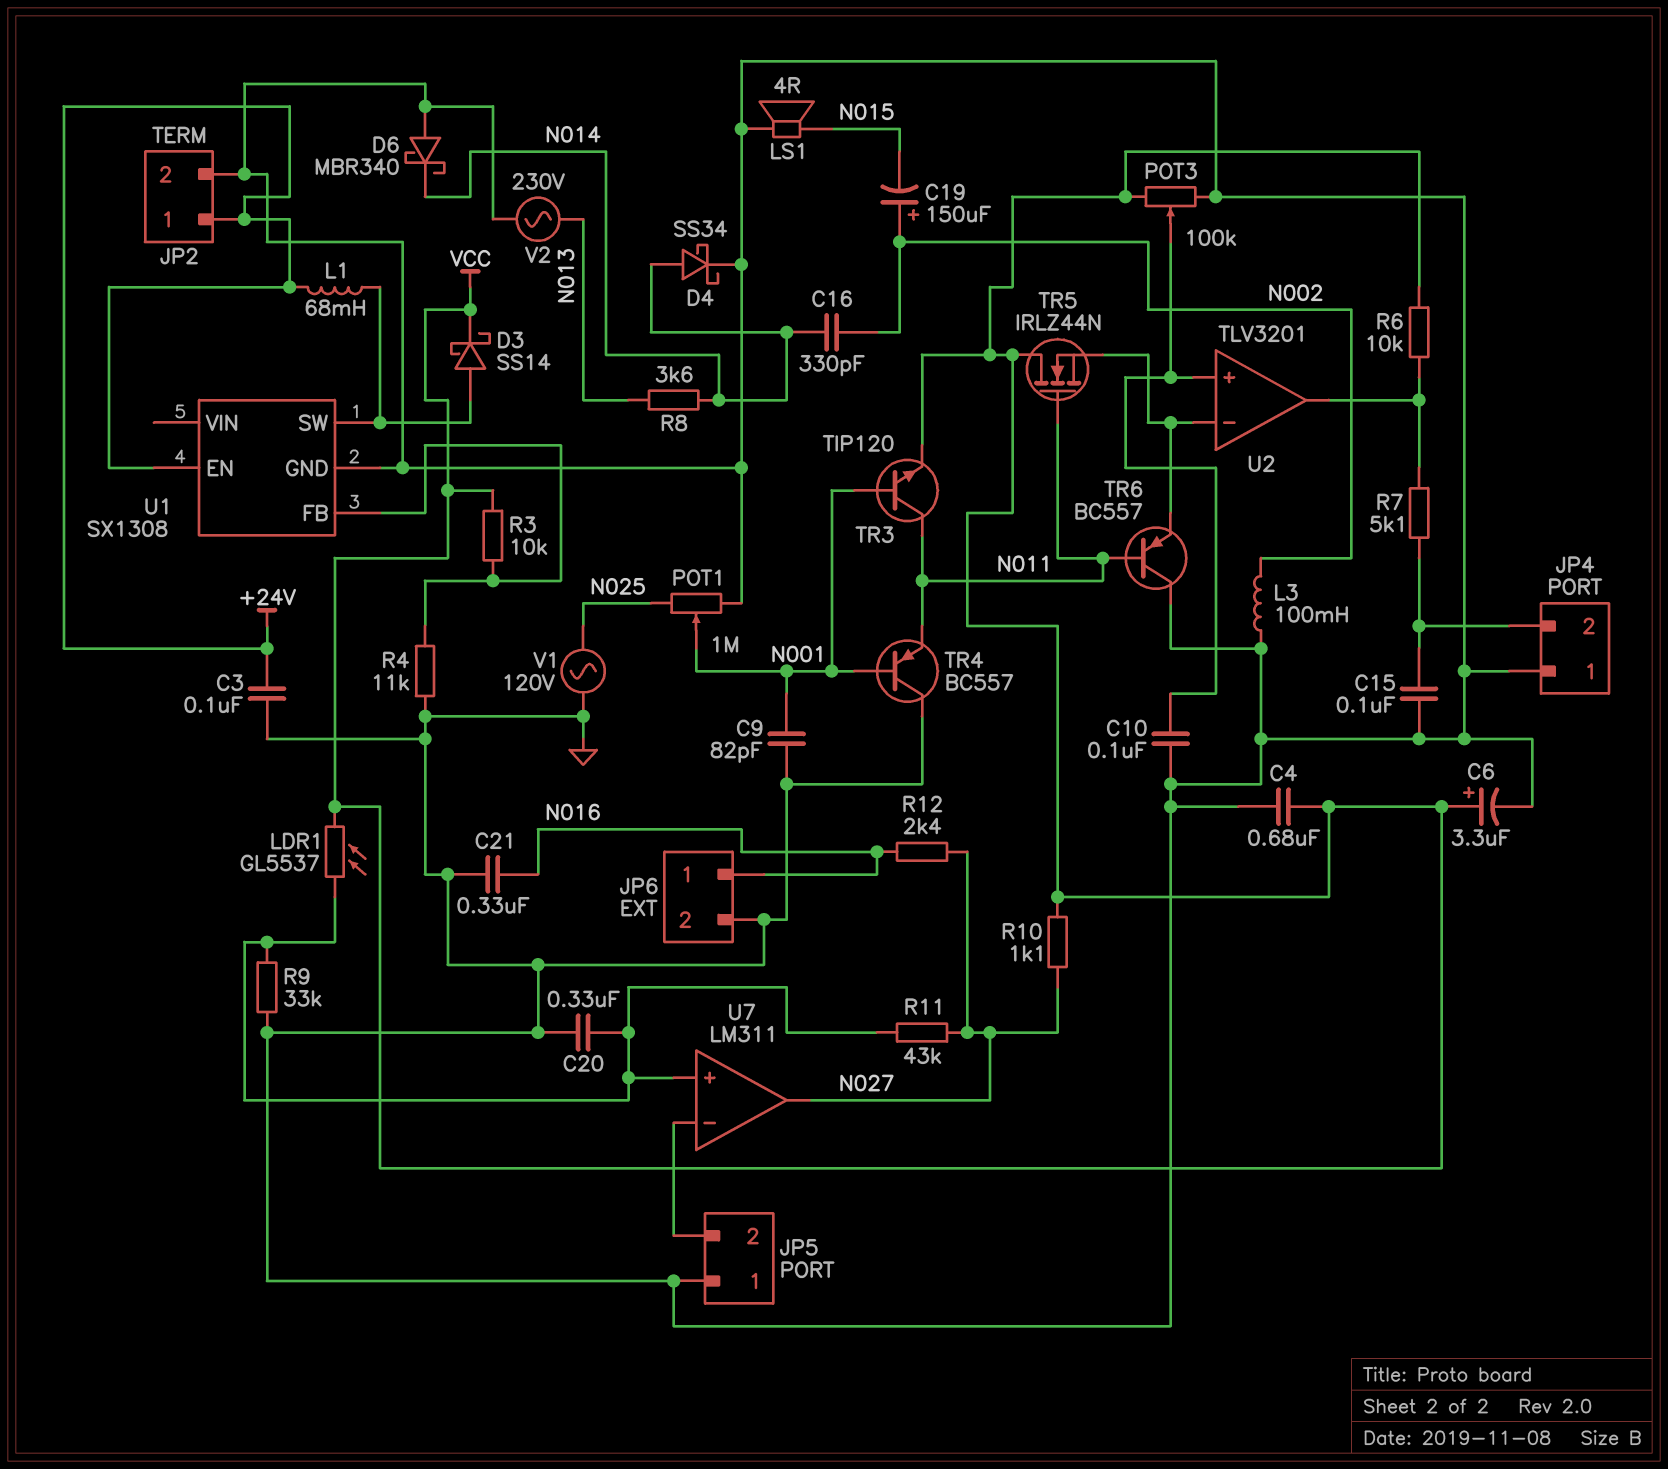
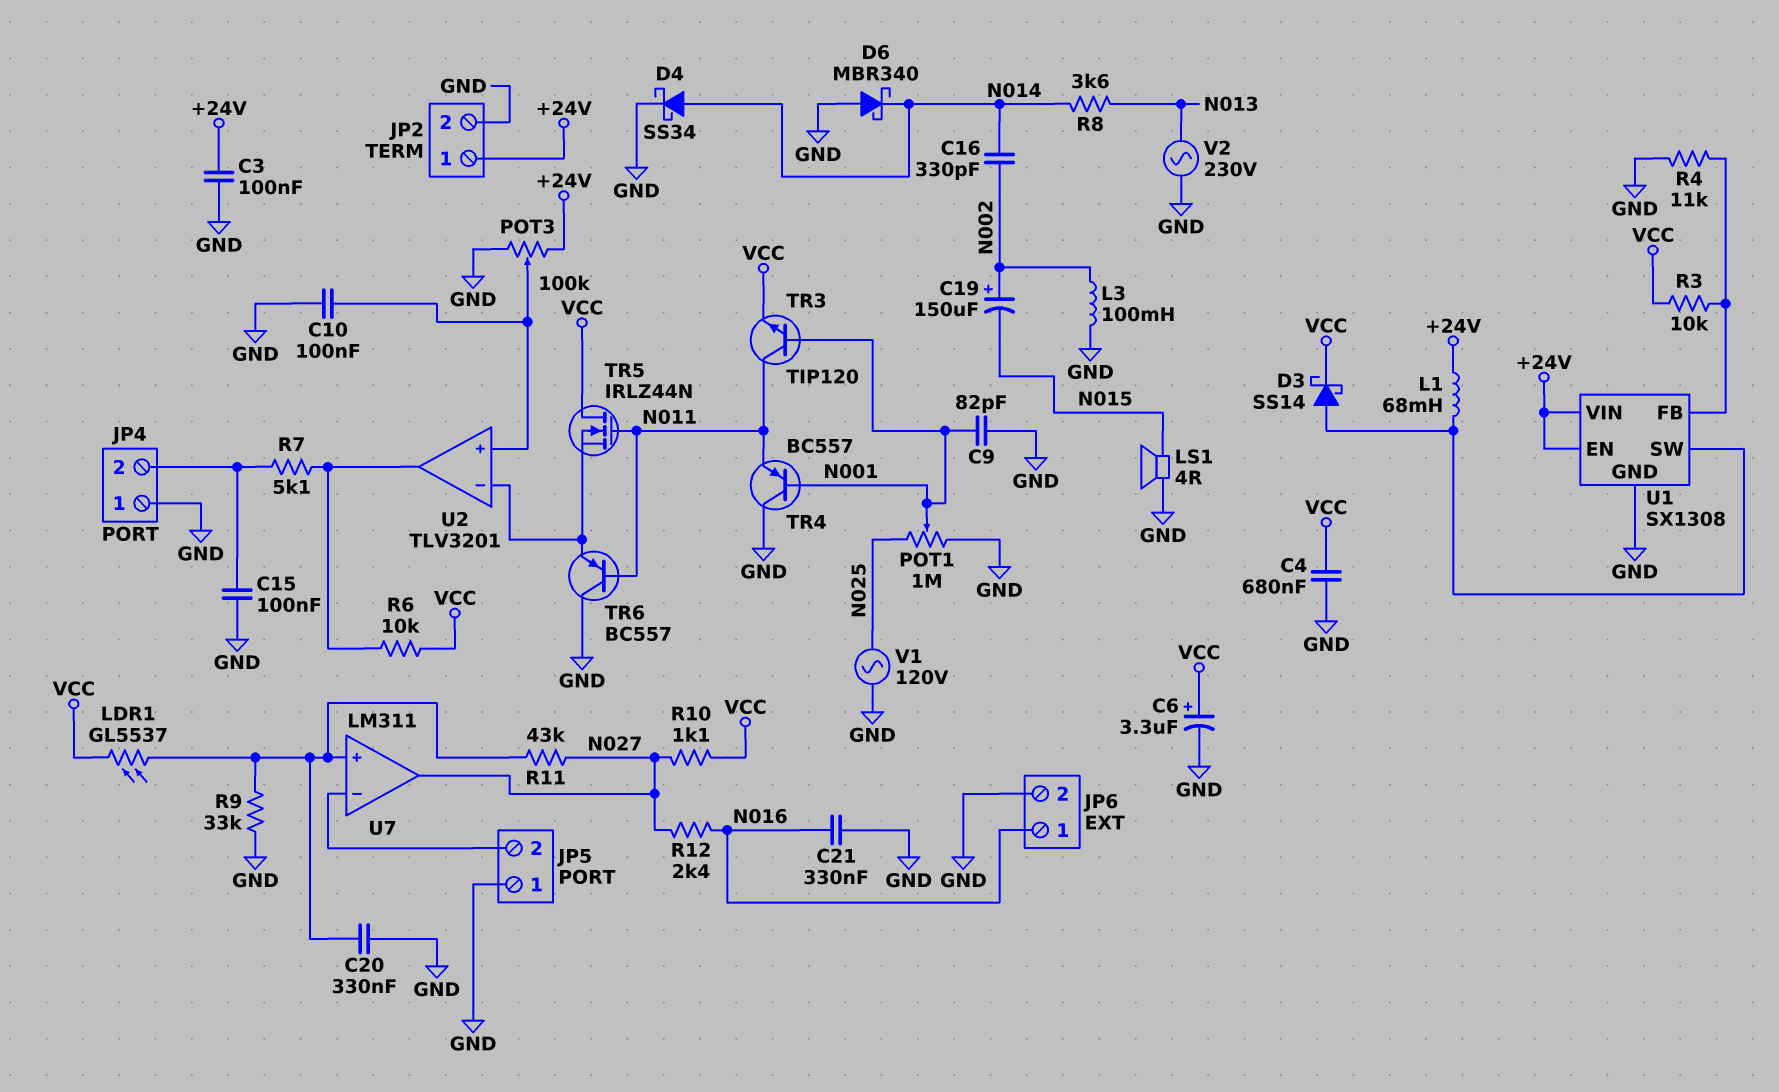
POT3: 100k (GND, VCC, wiper U2/in+) -> 100k (+24V, GND, wiper U2/in+)
U1 pin VIN: none -> +24V

